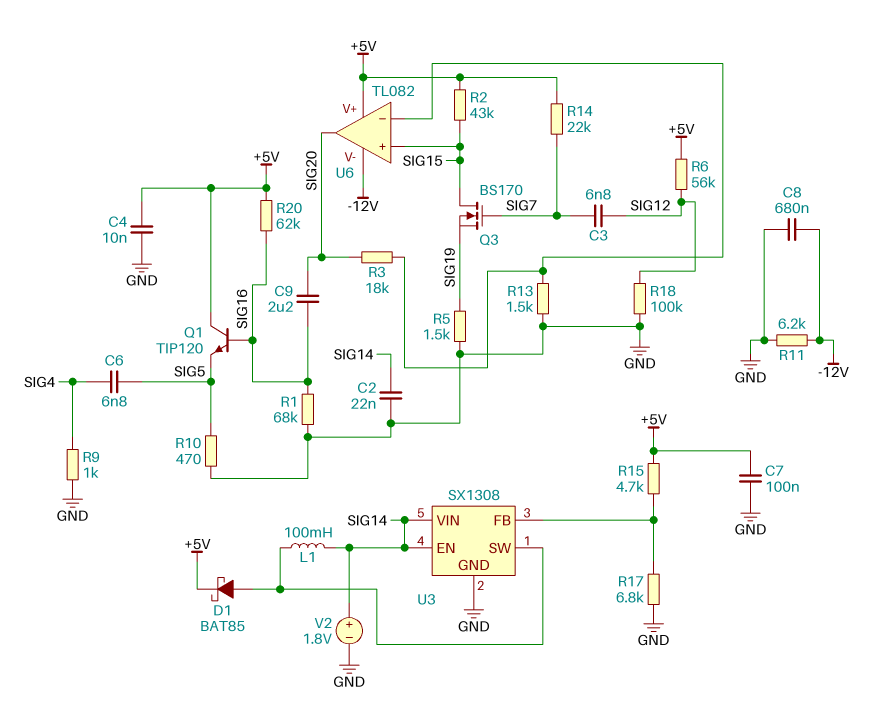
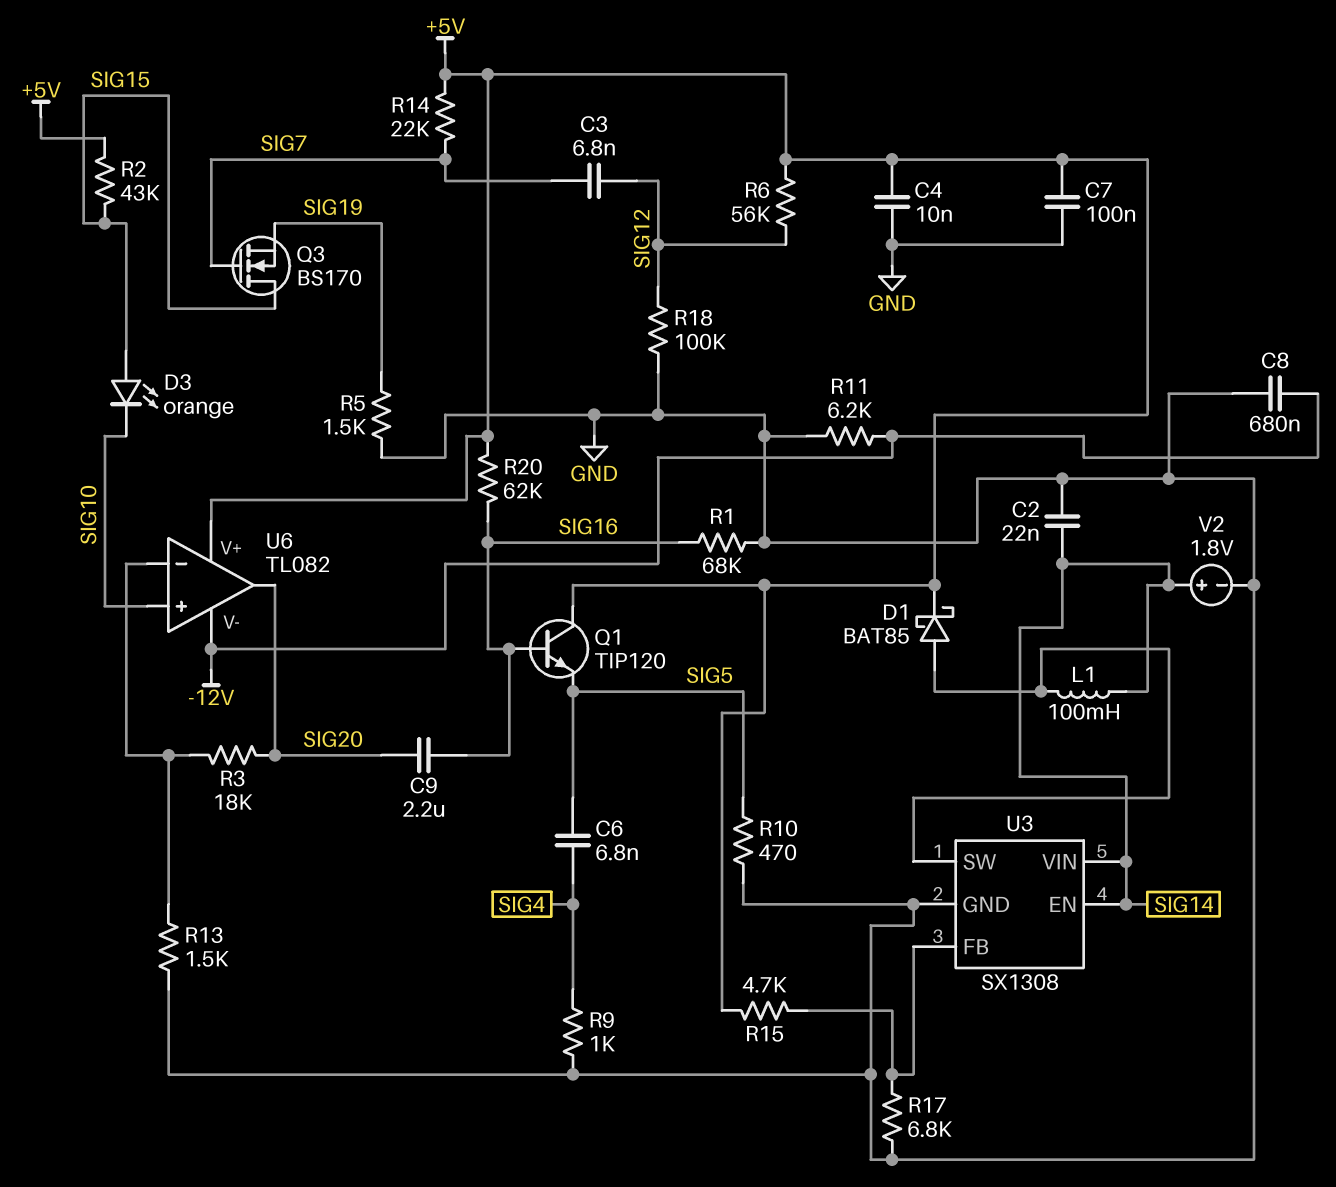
D3: none -> LED orange (A SIG15, K SIG10)
U6 pin in+: SIG15 -> SIG10

